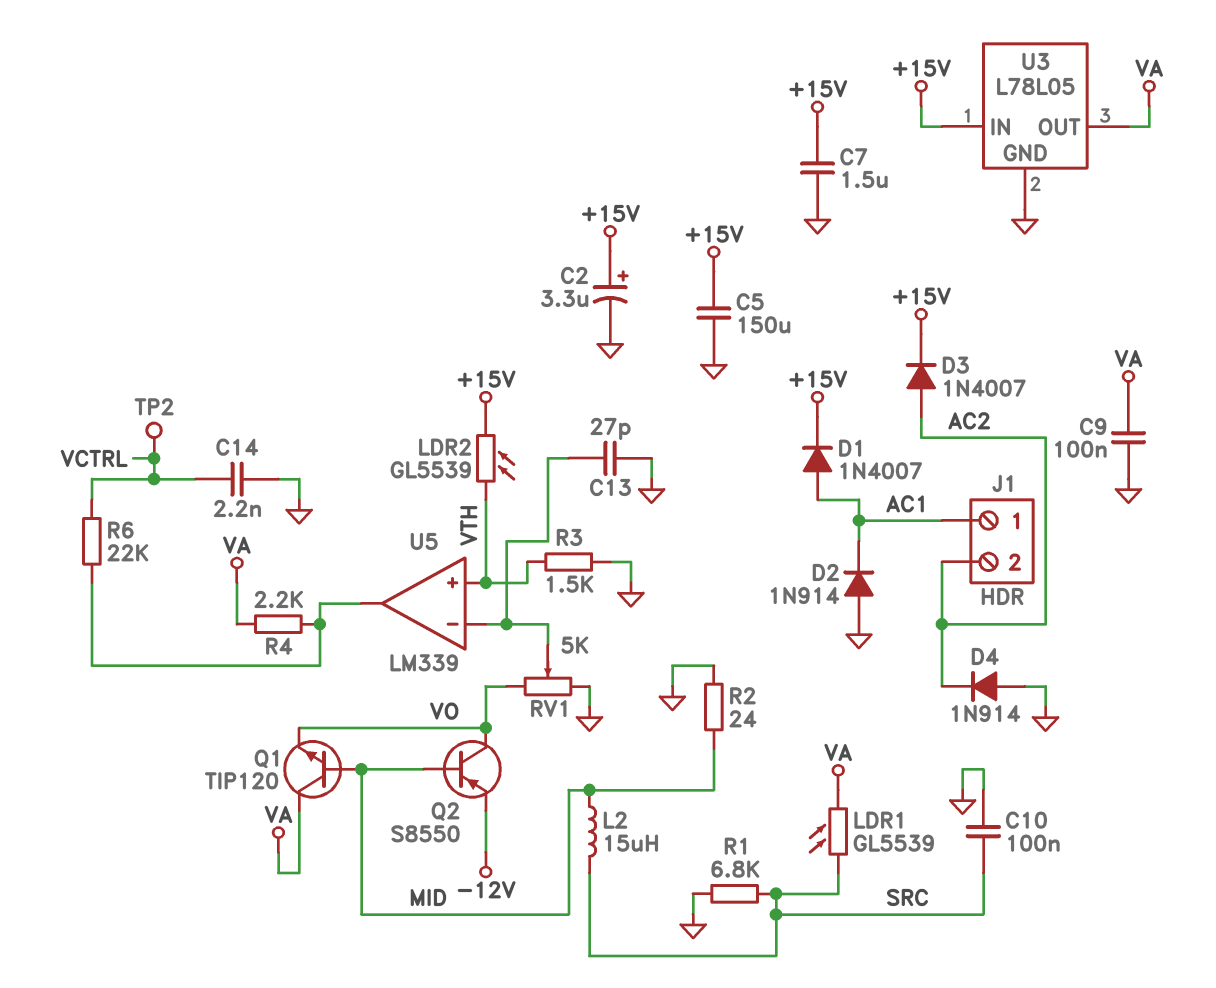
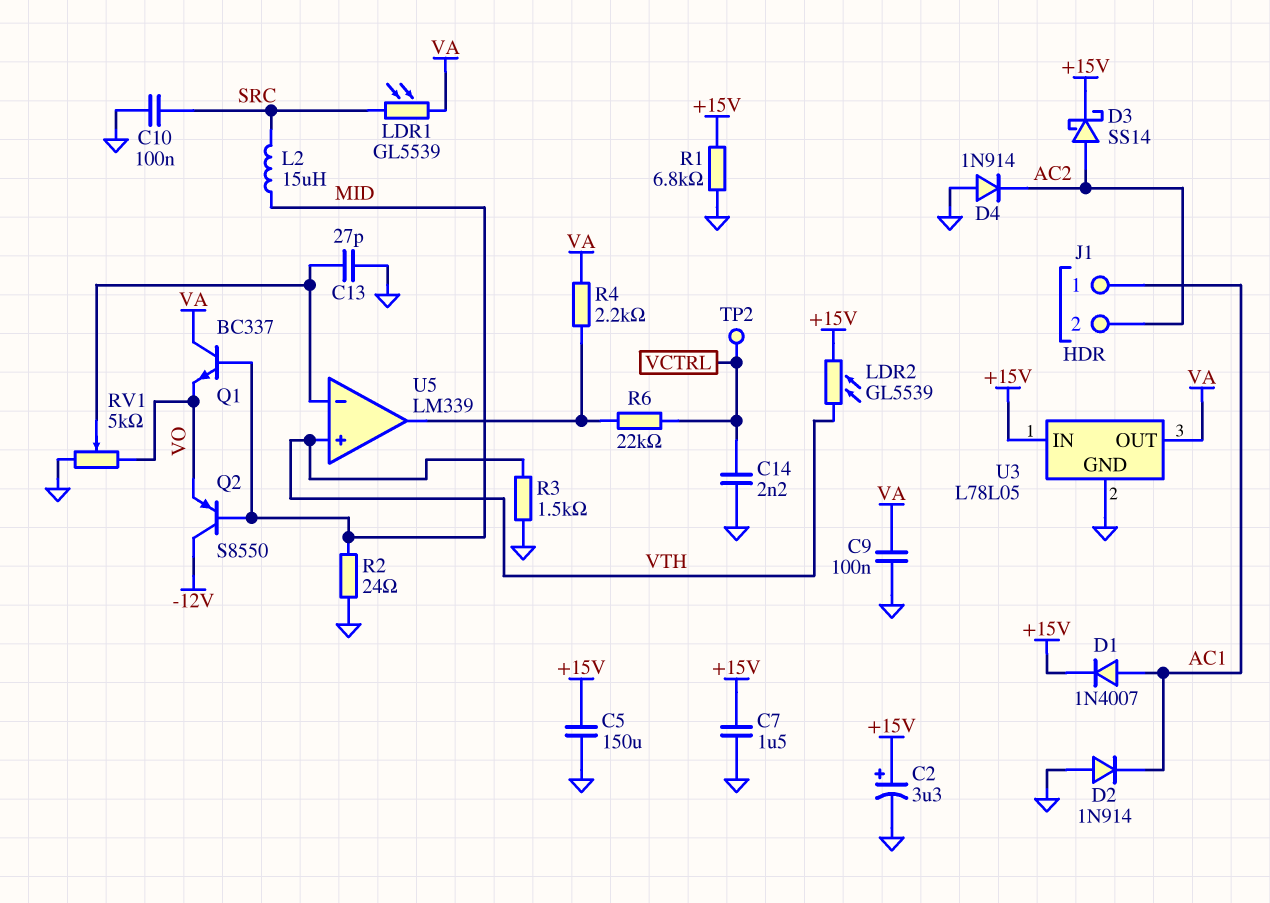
D3: diode 1N4007 (A AC2, K +15V) -> schottky SS14 (A AC2, K +15V)
Q1: NPN TIP120 (B MID, C VA, E VO) -> NPN BC337 (B MID, C VA, E VO)
Q2: PNP S8550 (B MID, C VO, E -12V) -> PNP S8550 (B MID, C -12V, E VO)
R1: 6.8k (GND, SRC) -> 6.8k (+15V, GND)

